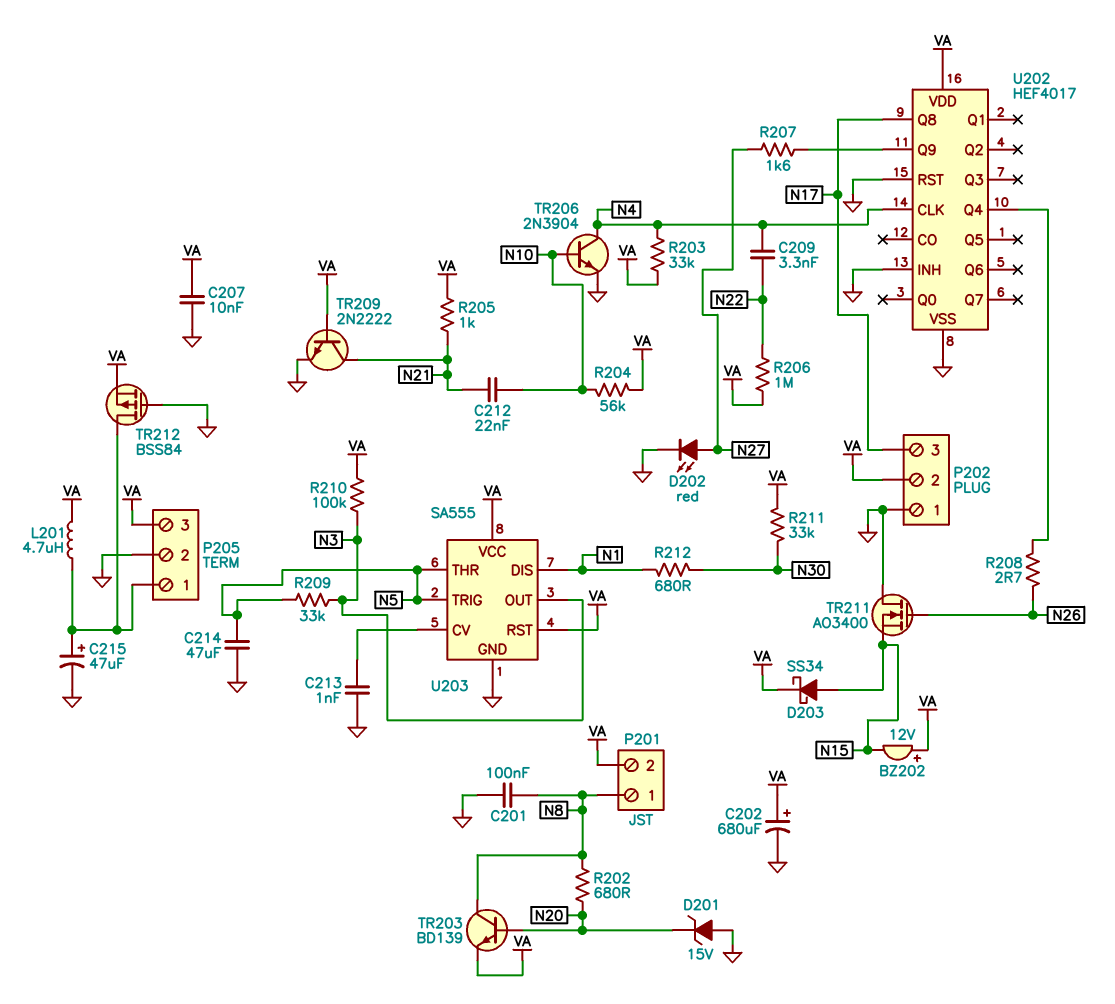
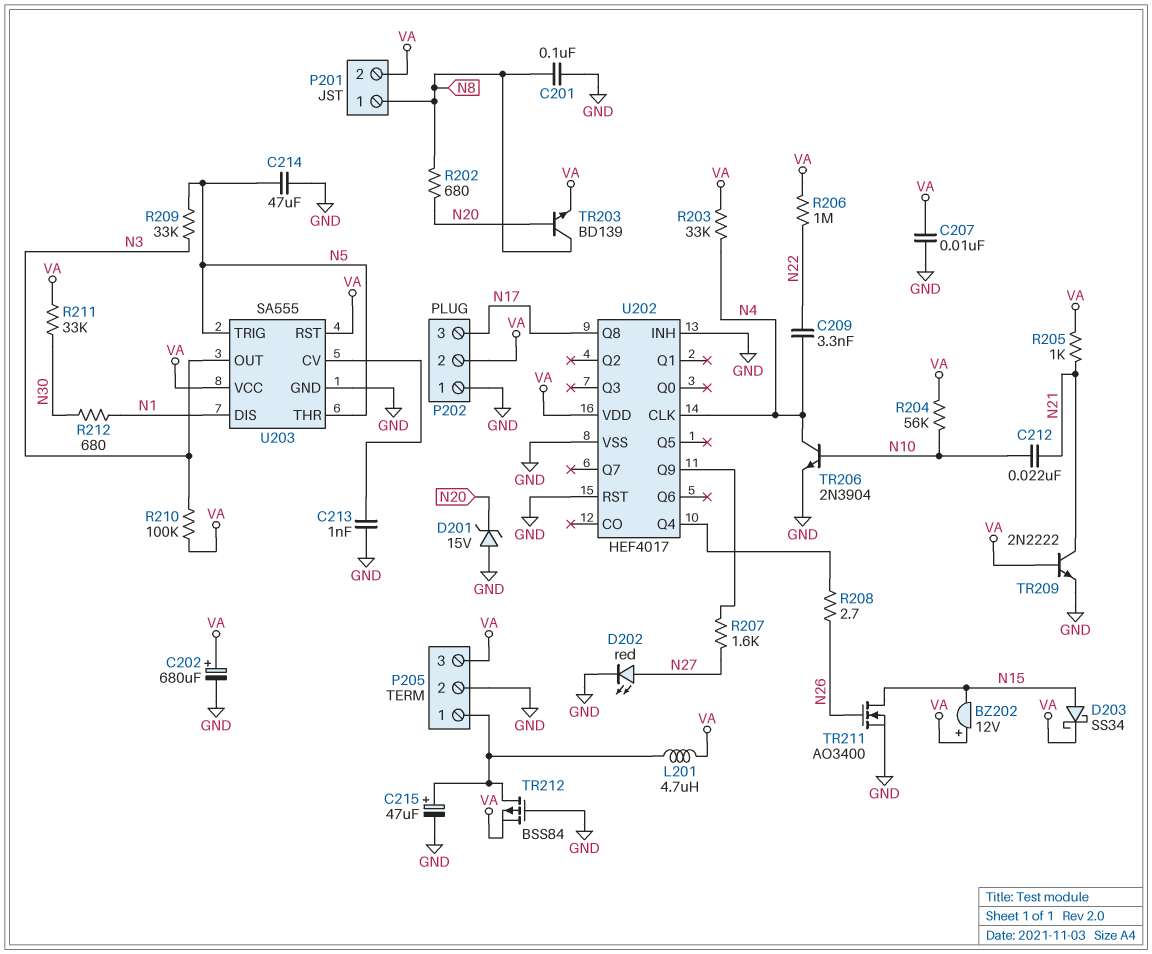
TR211: NMOS AO3400 (G N26, D GND, S N15) -> NMOS AO3400 (G N26, D N15, S GND)

